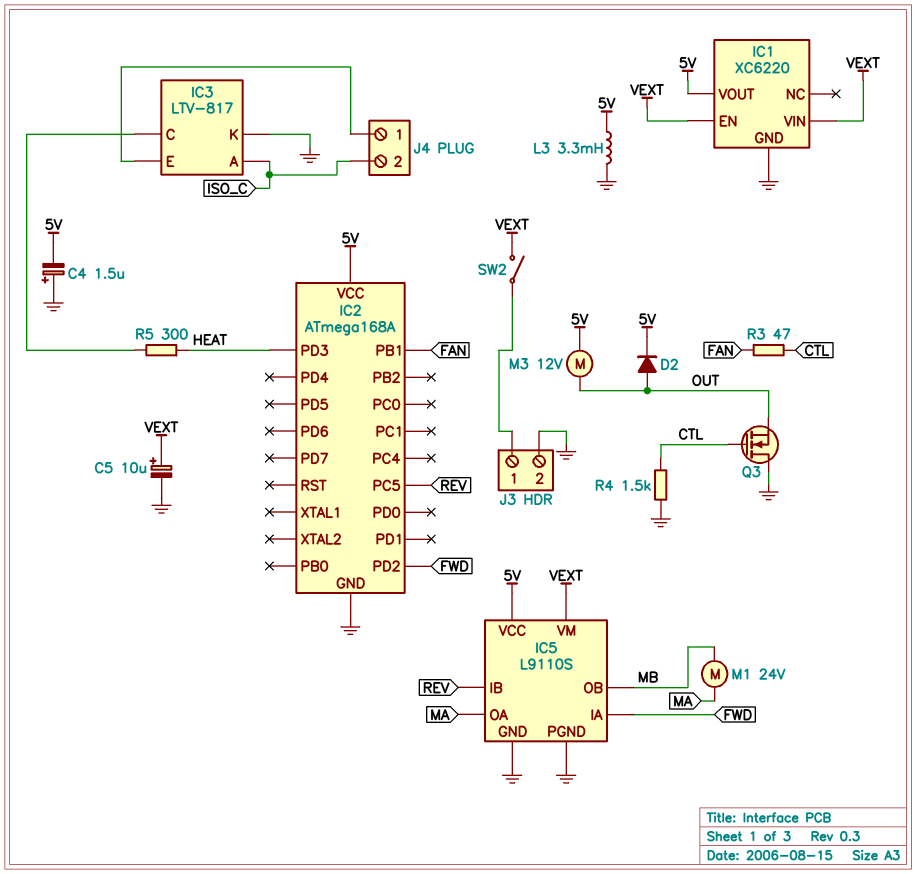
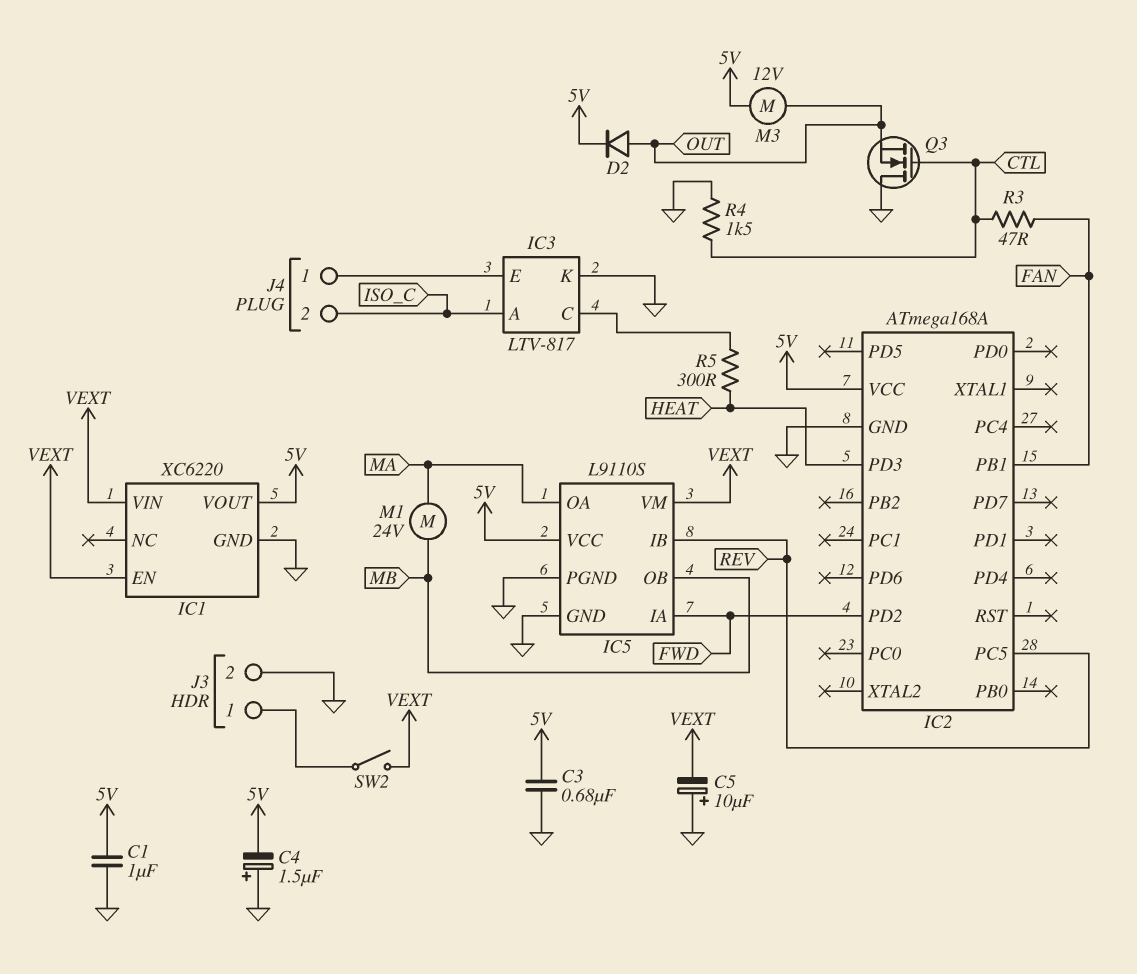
C1: none -> 1uF (5V, GND)
C3: none -> 680nF (5V, GND)
C5: 10uF (plus VEXT, minus GND) -> 10uF (plus GND, minus VEXT)
L3: 3.3mH (5V, GND) -> none

